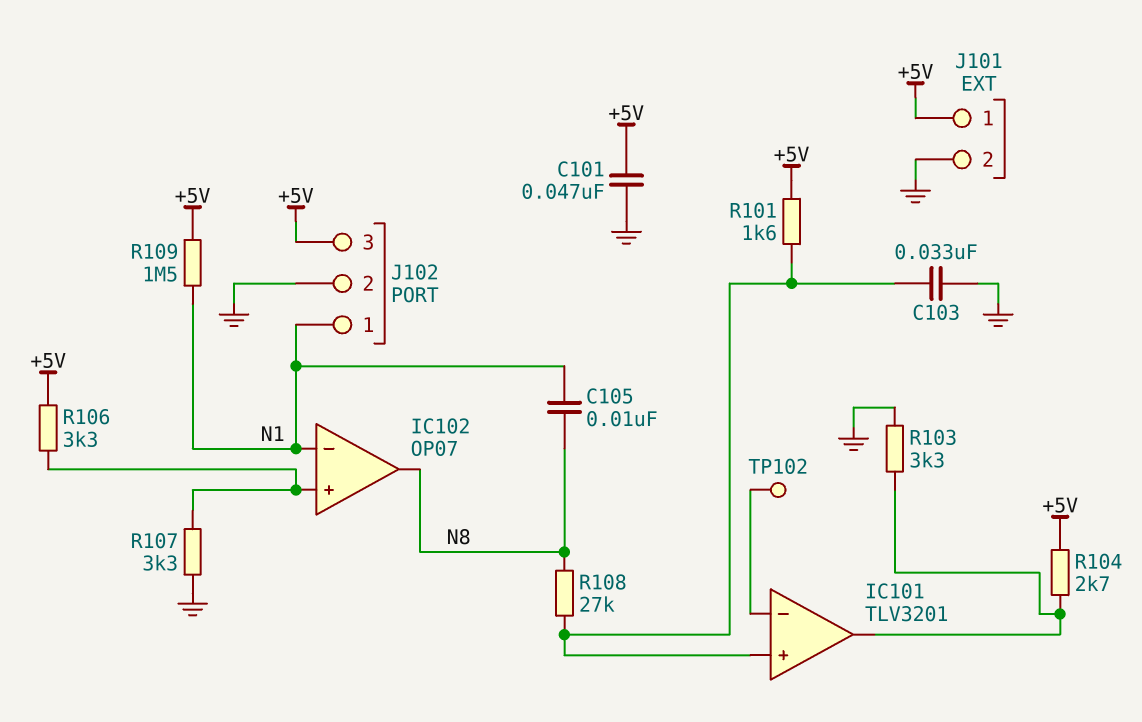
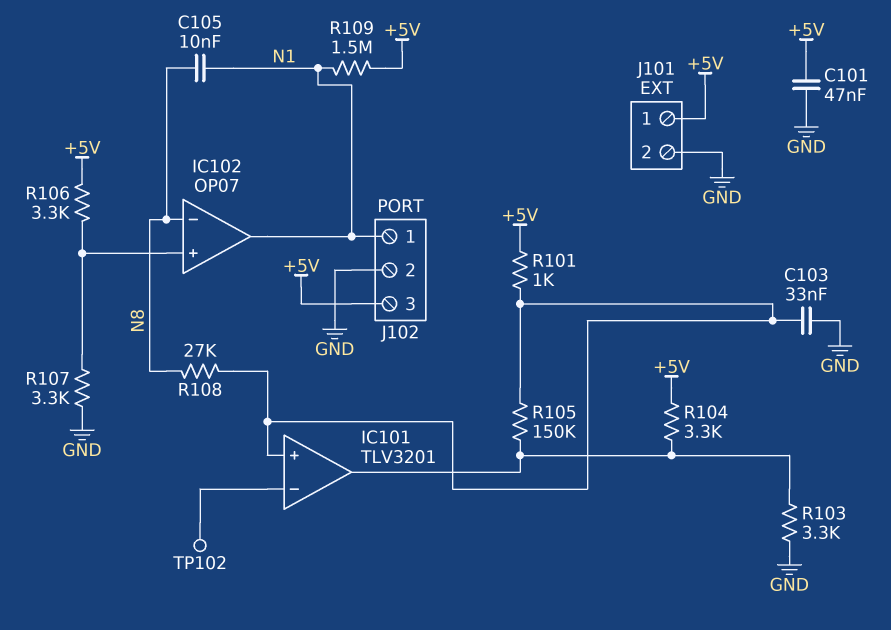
IC102 pin in-: N1 -> N8
IC102 pin out: N8 -> N1
R101: 1.6k (+5V, IC101/in+) -> 1k (+5V, IC101/in+)
R104: 2.7k (+5V, IC101/out) -> 3.3k (+5V, IC101/out)
R105: none -> 150k (IC101/in+, IC101/out)

